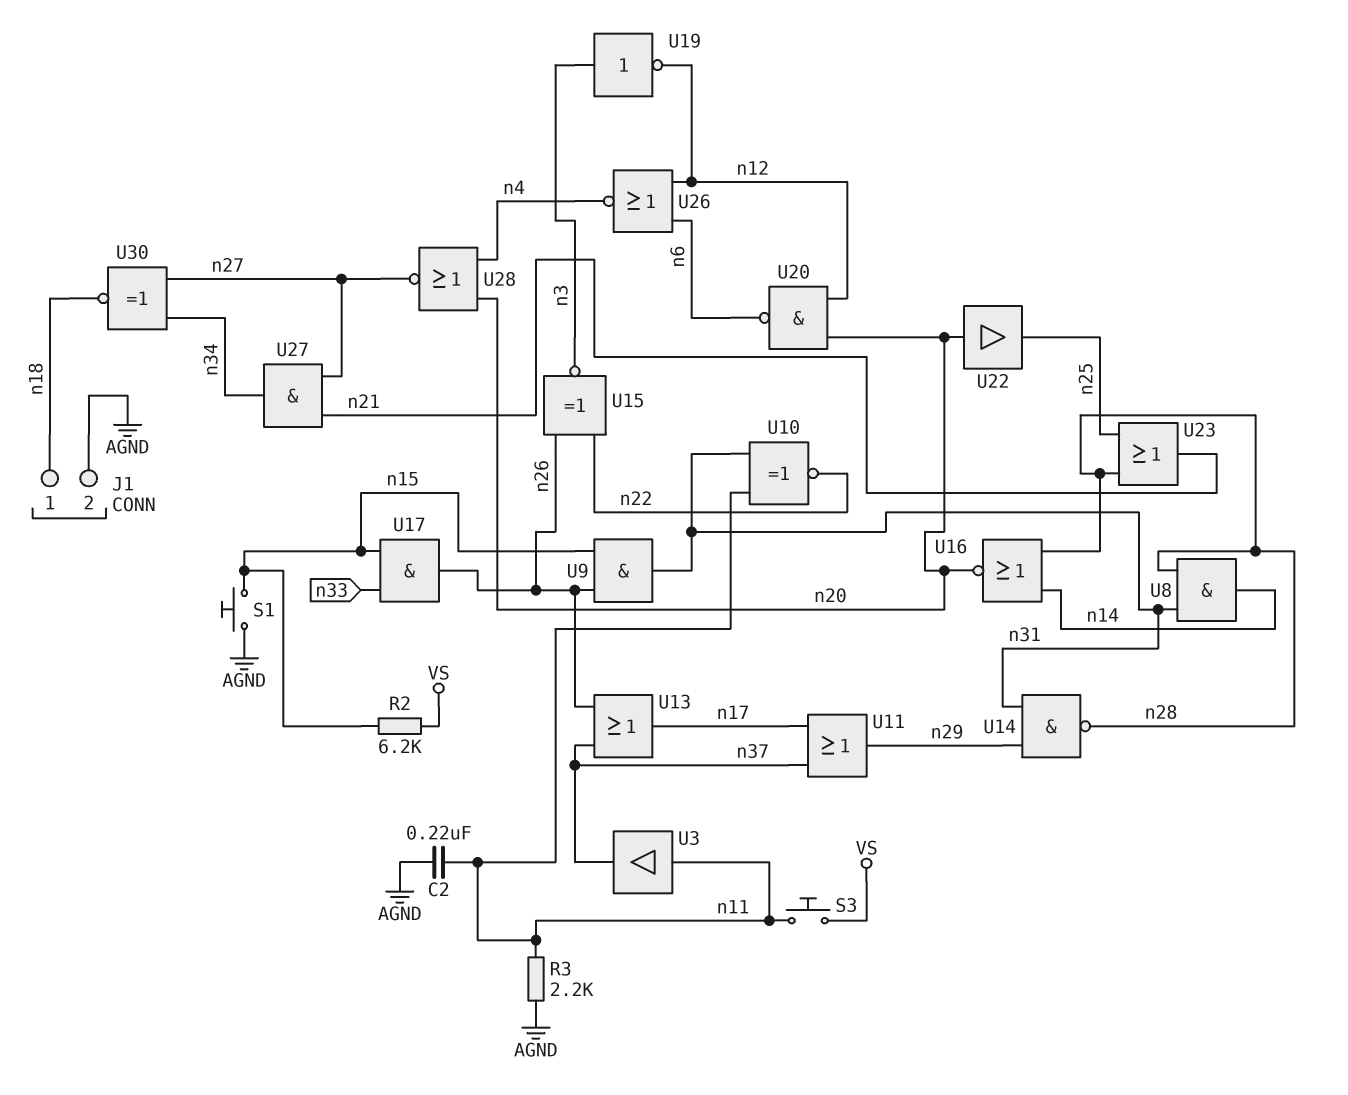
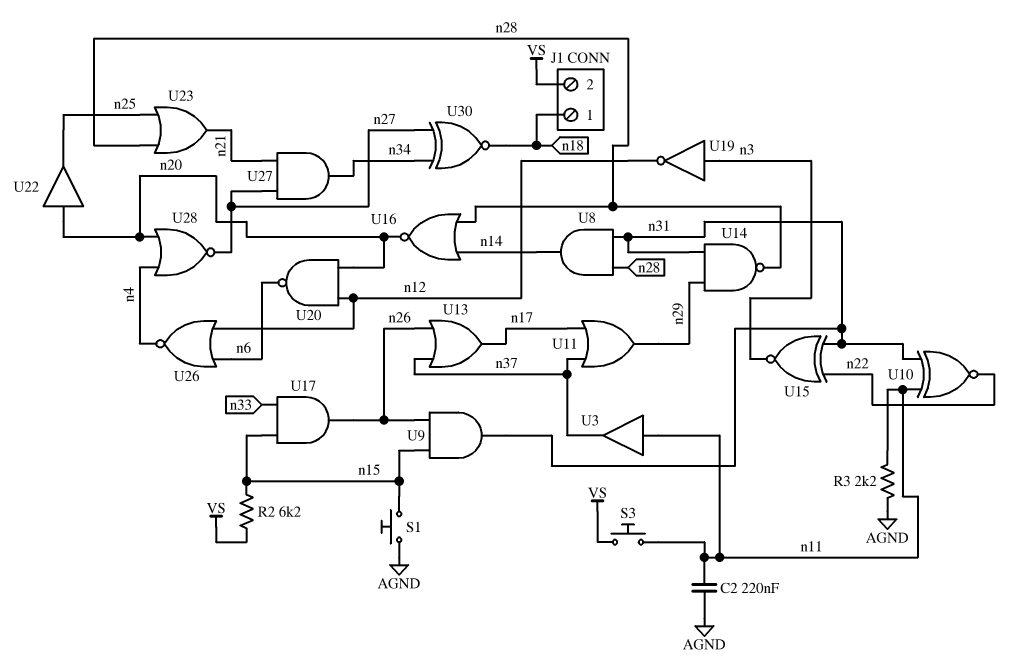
J1 pin 2: AGND -> VS
U15: XNOR (in n22, in n26, out n3) -> XNOR (in n22, in n31, out n3)

